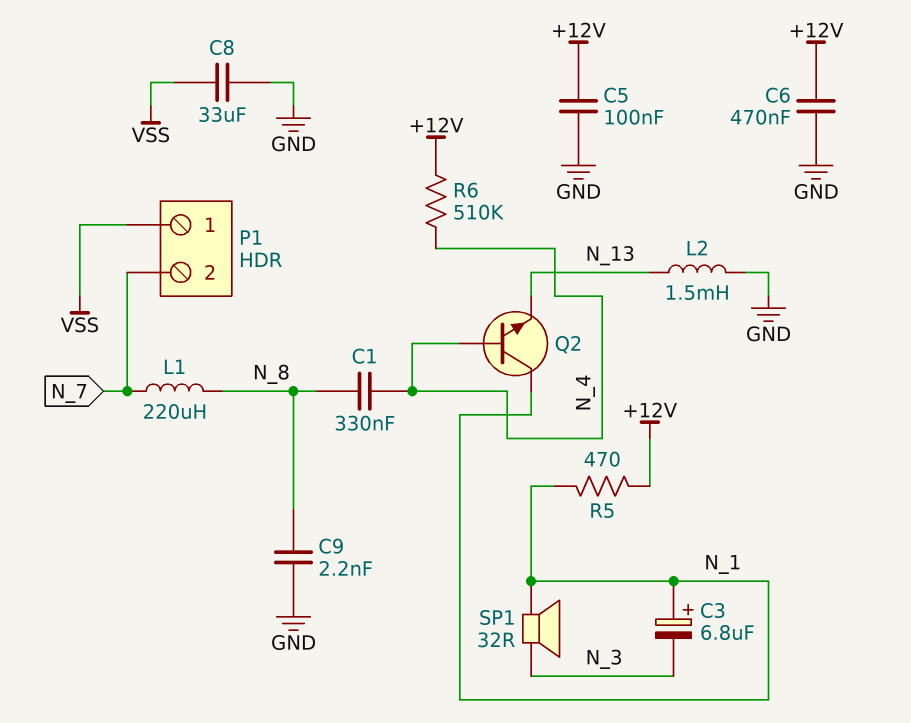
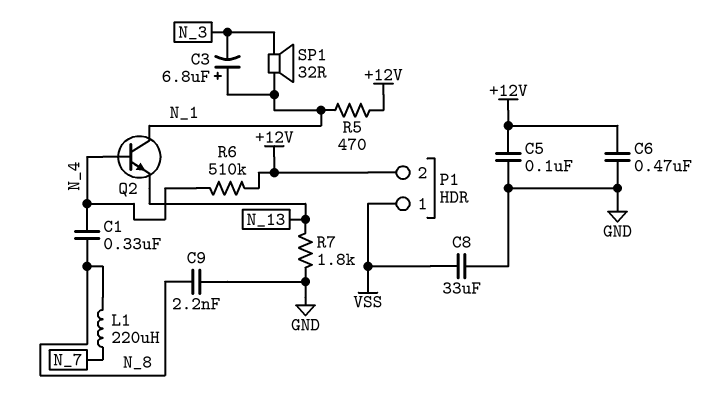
L2: 1.5mH (GND, N_13) -> none
P1 pin 2: N_7 -> +12V
R7: none -> 1.8k (GND, N_13)

